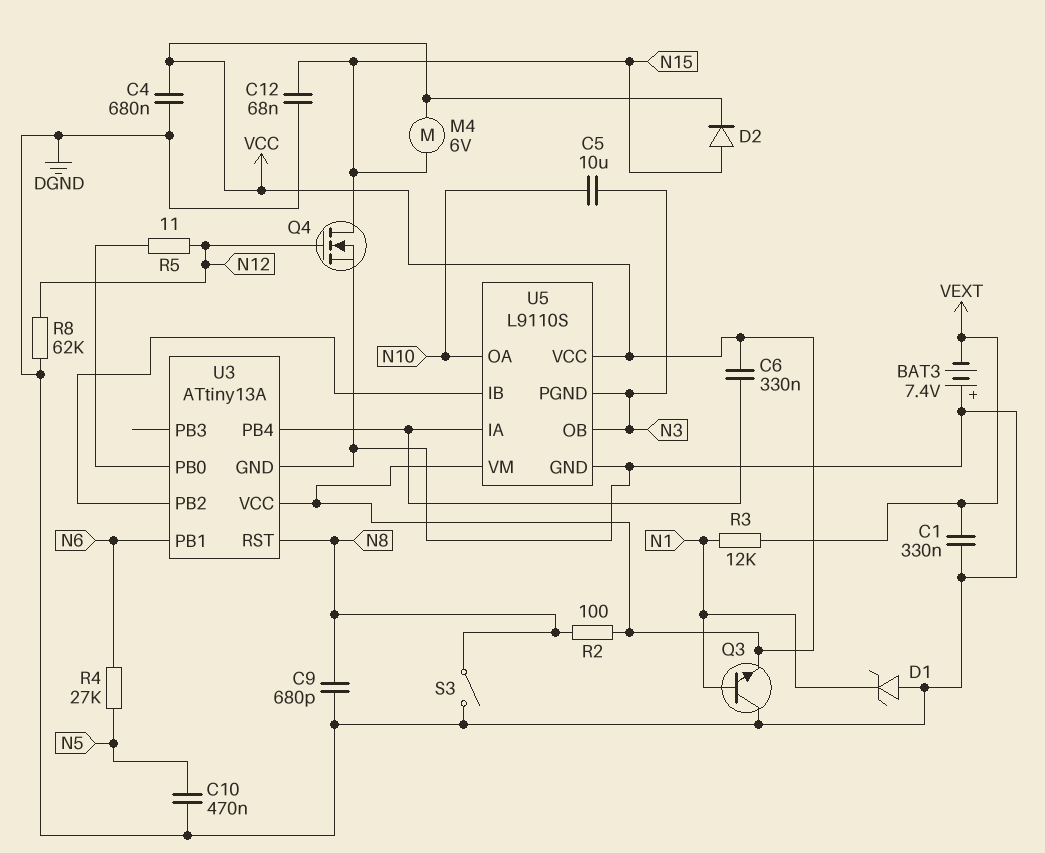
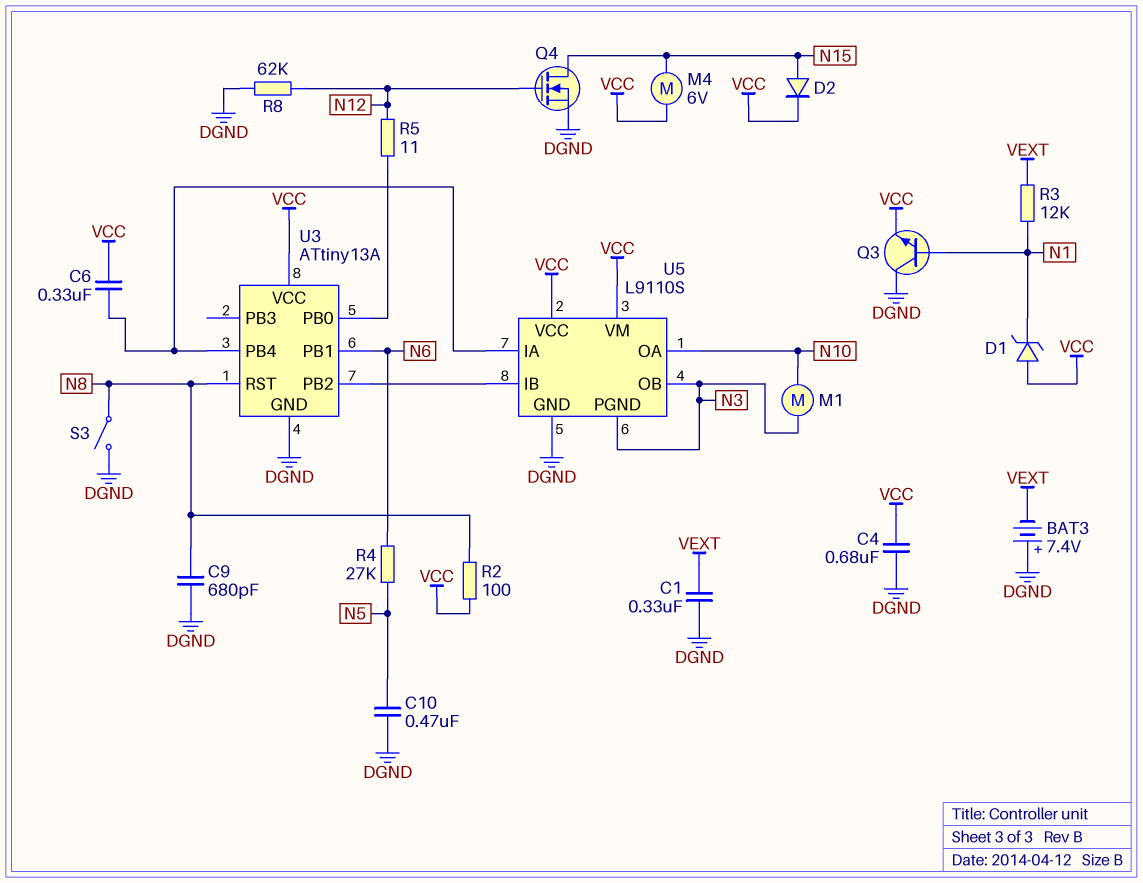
C5: 10uF (N3, N10) -> none
C12: 68nF (DGND, N15) -> none
D1: zener (A DGND, K N1) -> zener (A VCC, K N1)
M1: none -> motor (N3, N10)

